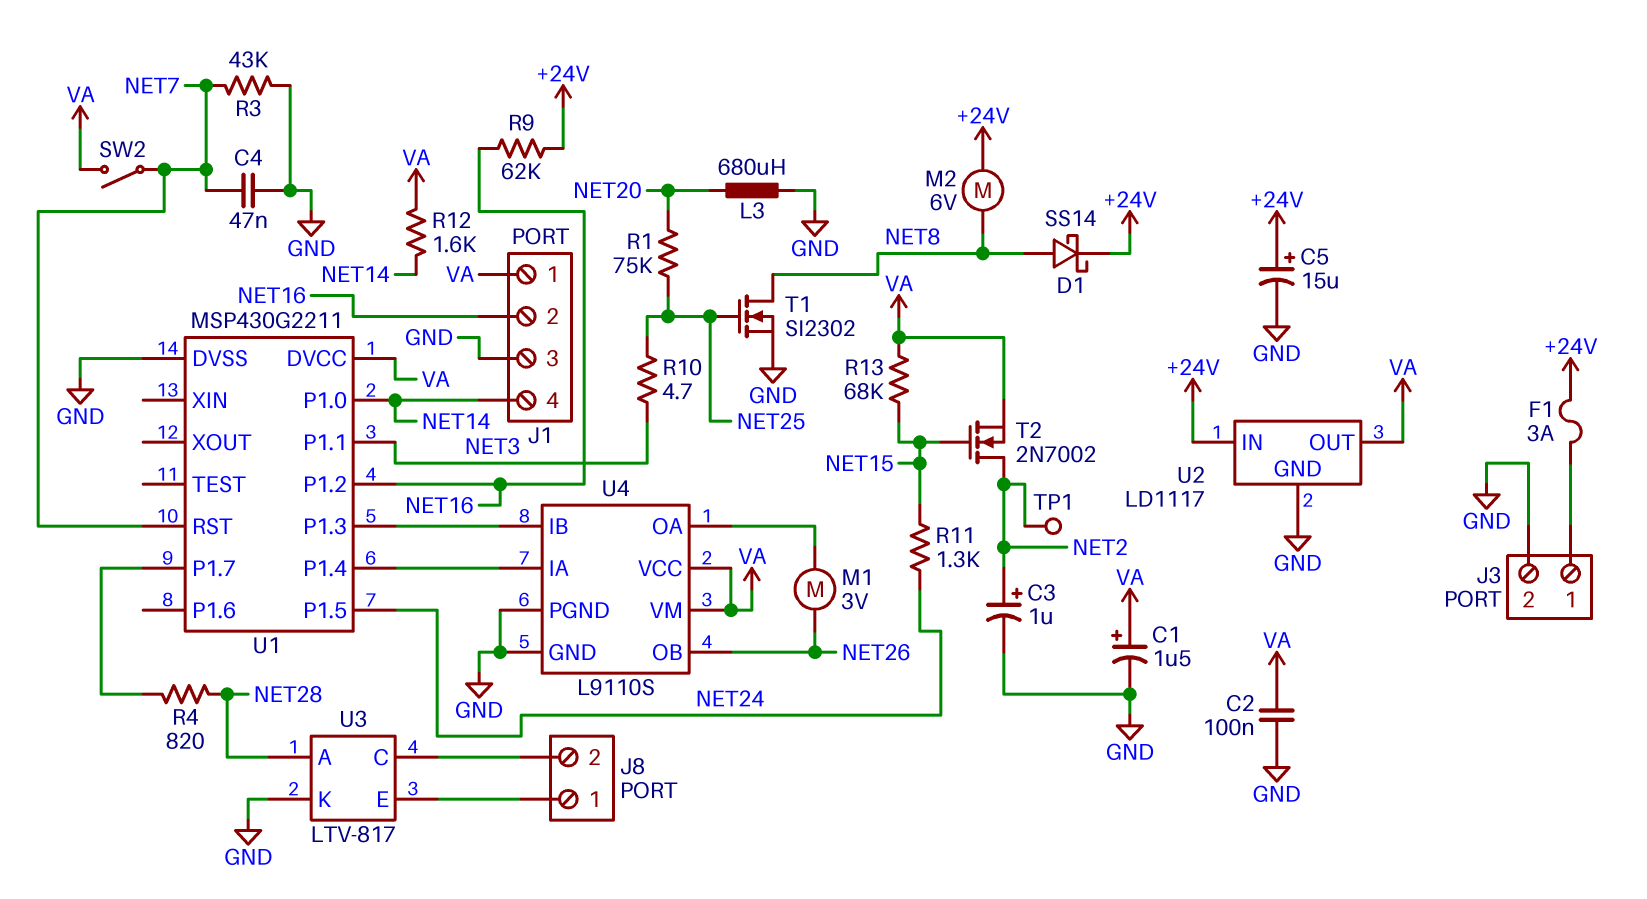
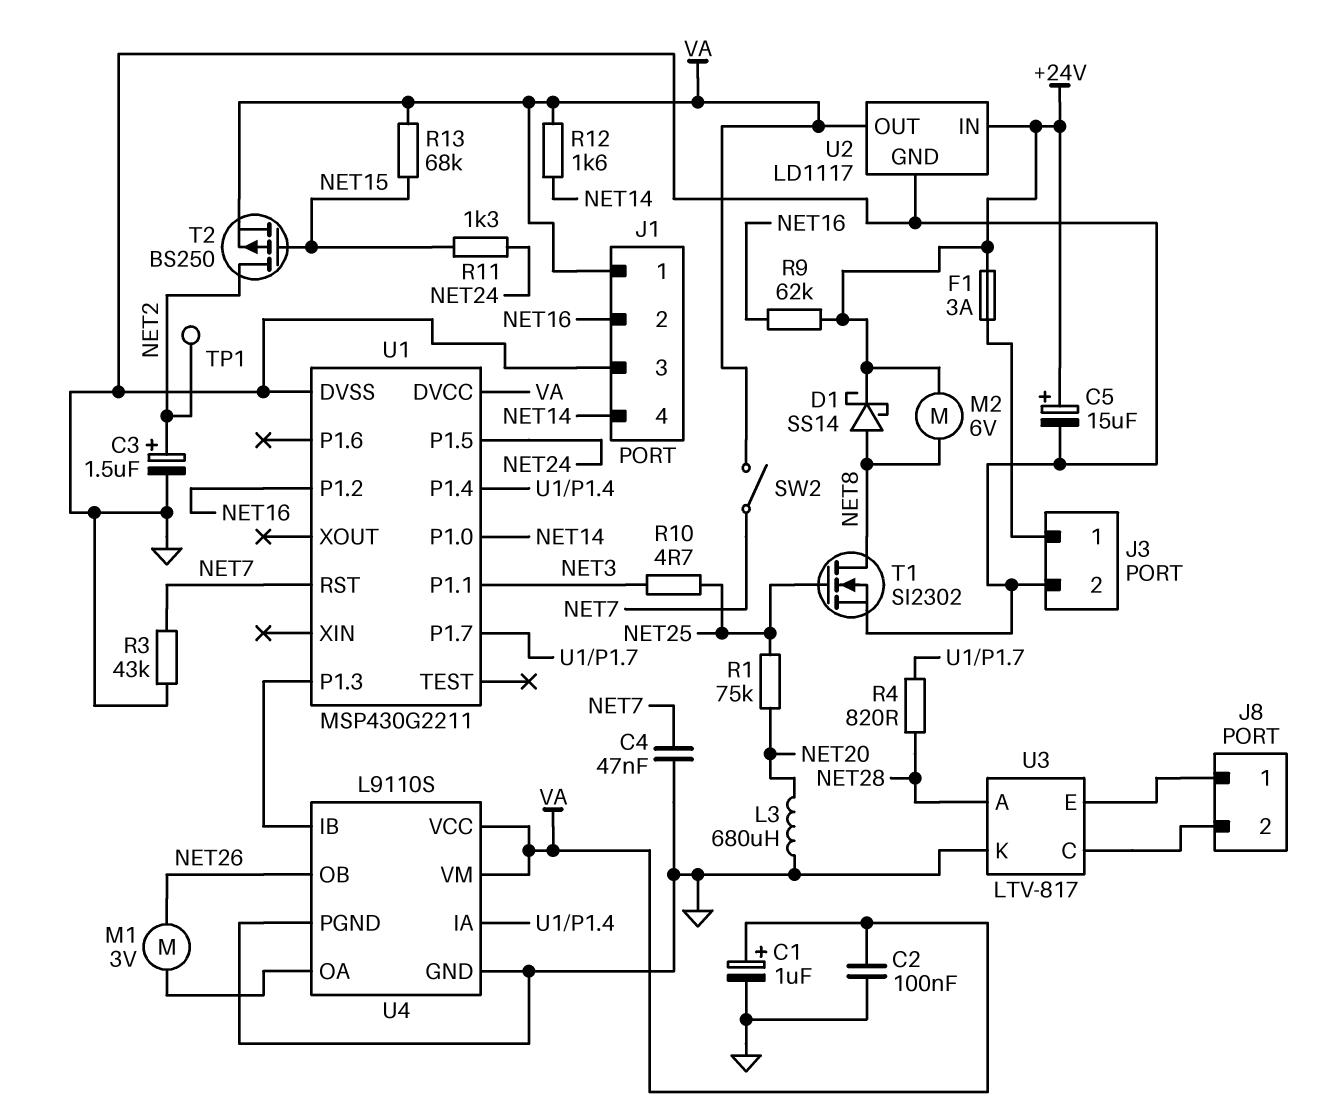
C1: 1.5uF (plus VA, minus GND) -> 1uF (plus VA, minus GND)
C3: 1uF (plus NET2, minus GND) -> 1.5uF (plus NET2, minus GND)
T2: NMOS 2N7002 (G NET15, D NET2, S VA) -> PMOS BS250 (G NET15, D NET2, S VA)

